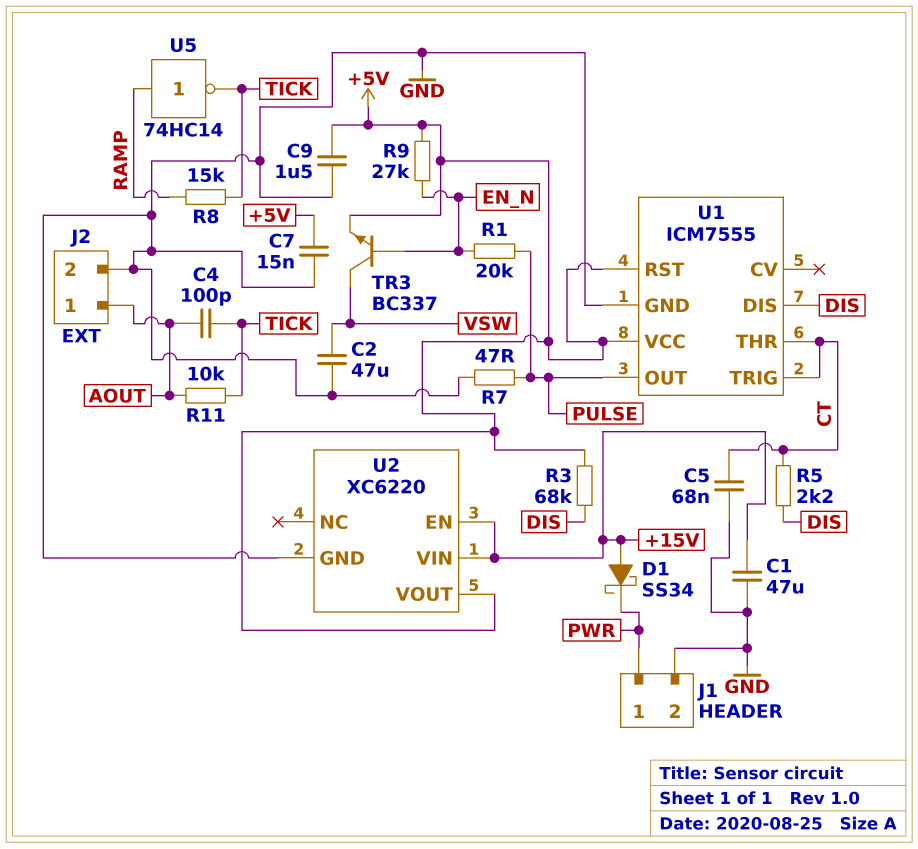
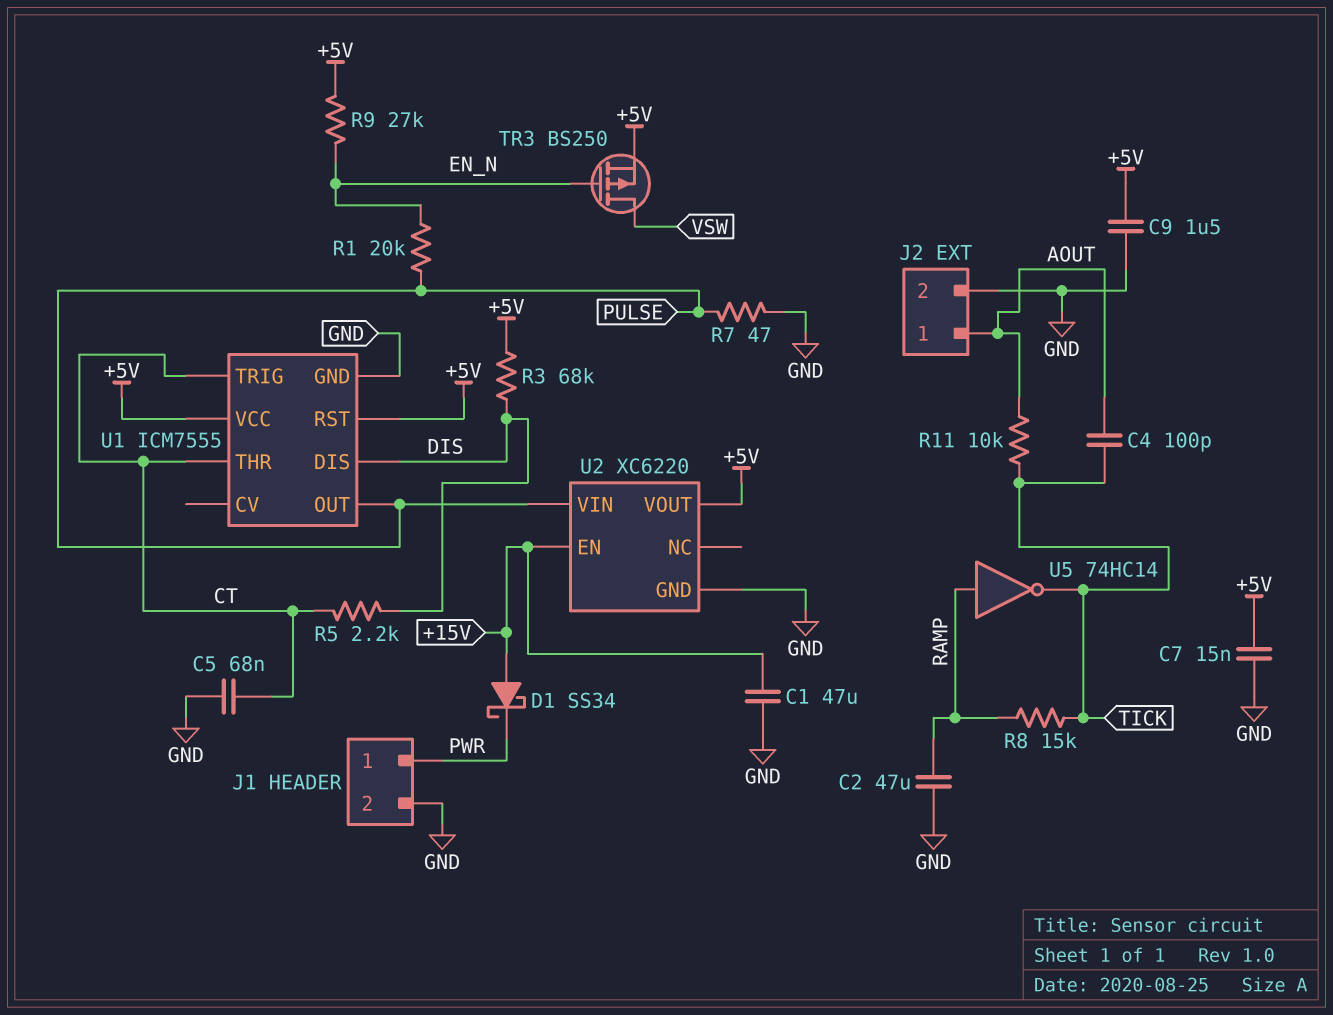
C2: 47uF (GND, VSW) -> 47uF (GND, RAMP)
TR3: NPN BC337 (B EN_N, C VSW, E +5V) -> PMOS BS250 (G EN_N, D VSW, S +5V)
U2 pin VIN: +15V -> PULSE

